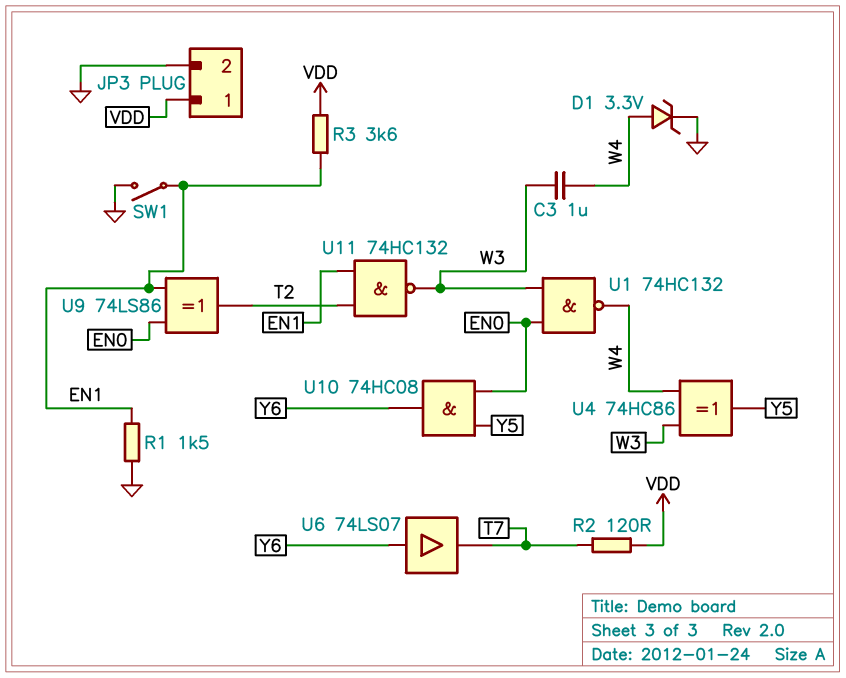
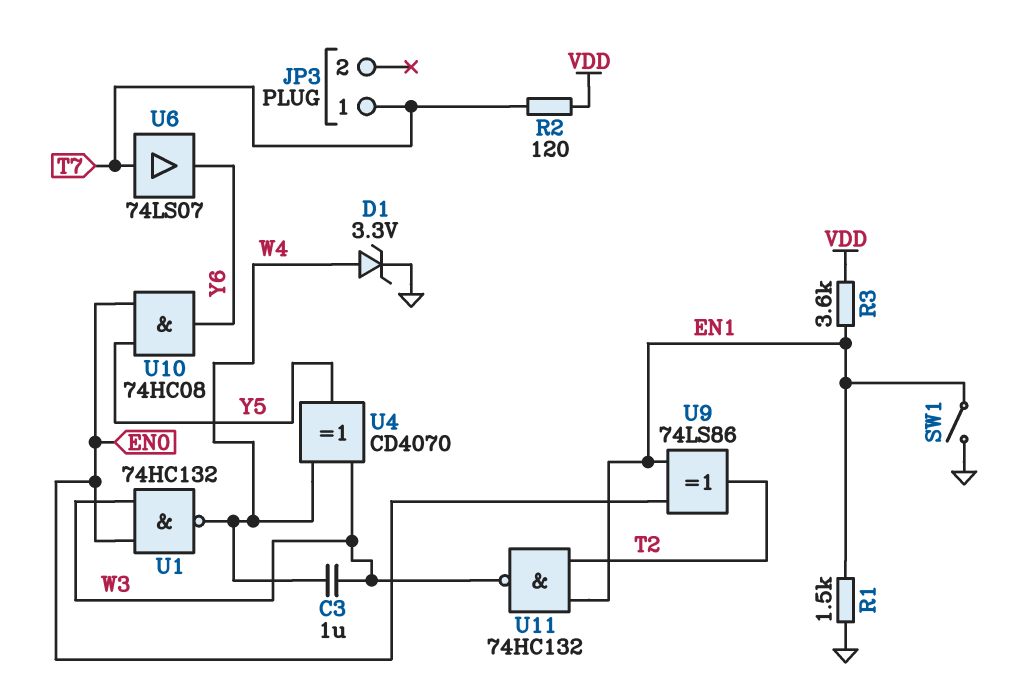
JP3 pin 1: VDD -> T7
JP3 pin 2: GND -> none
U4: XOR 74HC86 (in W3, in W4, out Y5) -> XOR CD4070 (in W3, in W4, out Y5)
U6: buffer 74LS07 (in Y6, out T7) -> buffer 74LS07 (in T7, out Y6)

